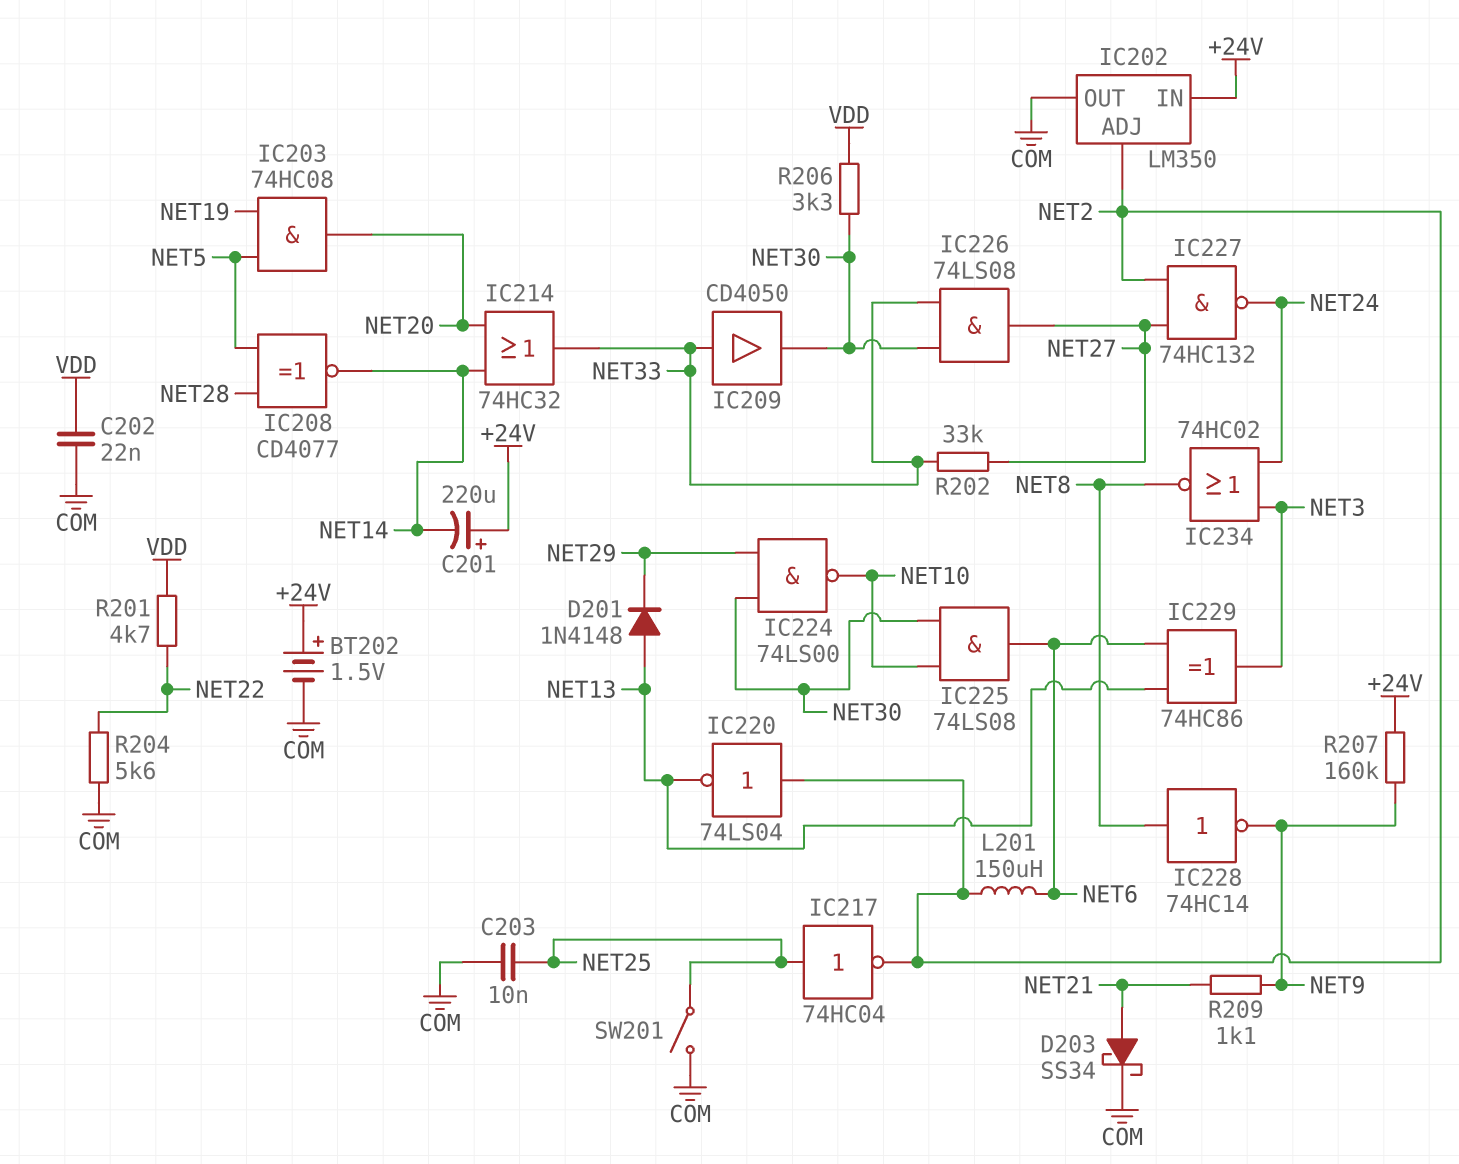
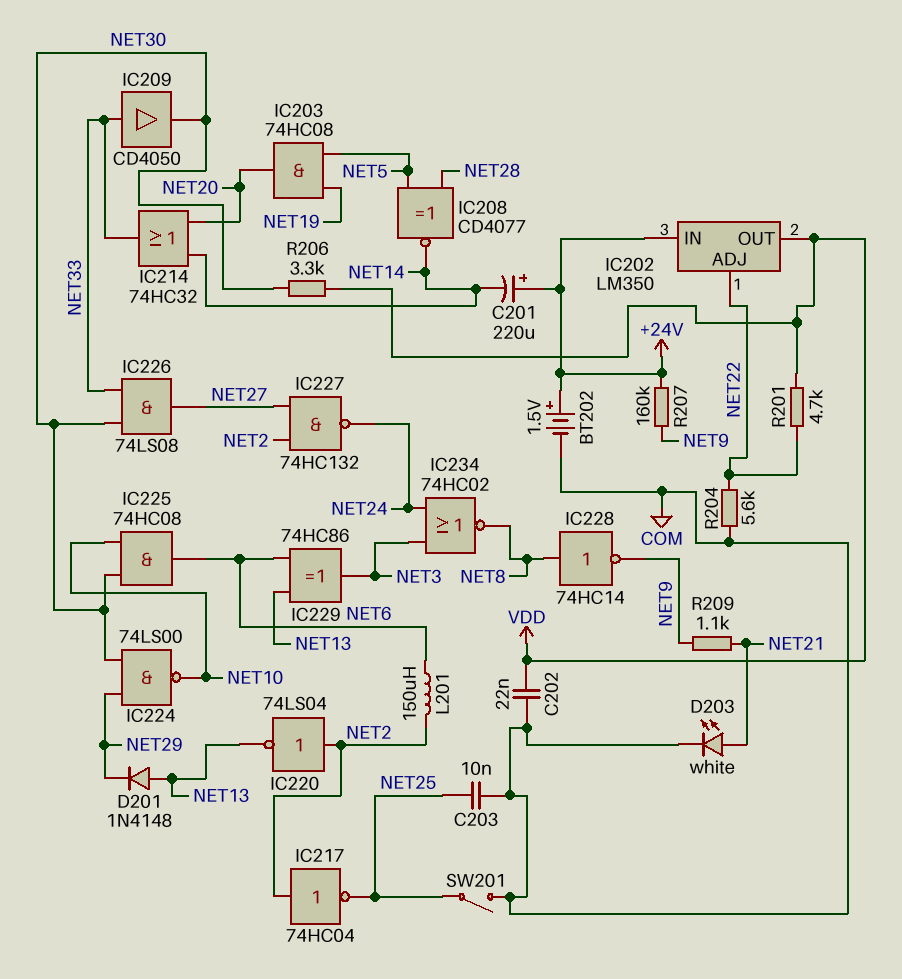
D203: schottky SS34 (A NET21, K COM) -> LED white (A NET21, K COM)
IC202 pin ADJ: NET2 -> NET22
IC202 pin OUT: COM -> VDD
IC217: NOT 74HC04 (in NET25, out NET2) -> NOT 74HC04 (in NET2, out NET25)
IC225: AND 74LS08 (in NET10, in NET30, out NET6) -> AND 74HC08 (in NET10, in NET30, out NET6)
R202: 33k (NET27, NET33) -> none

